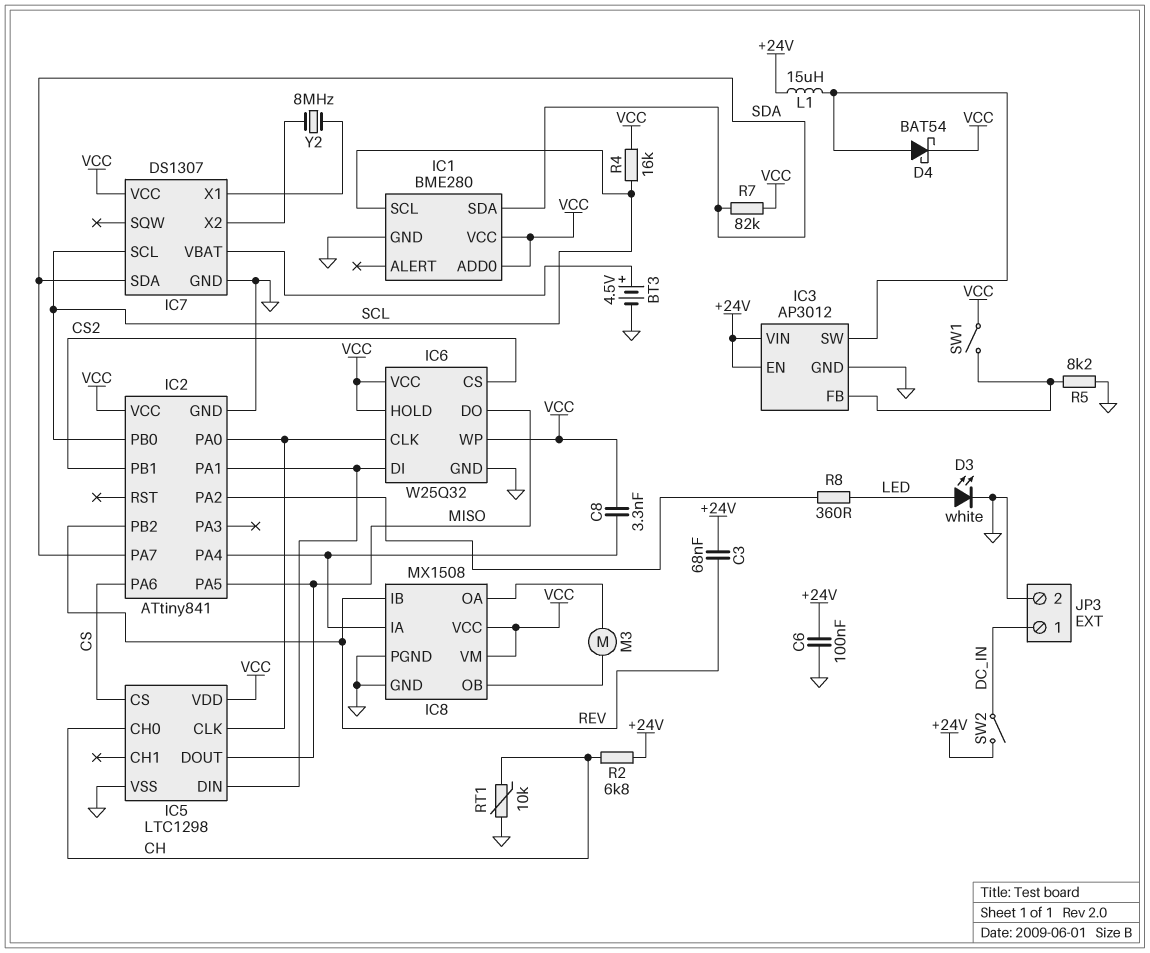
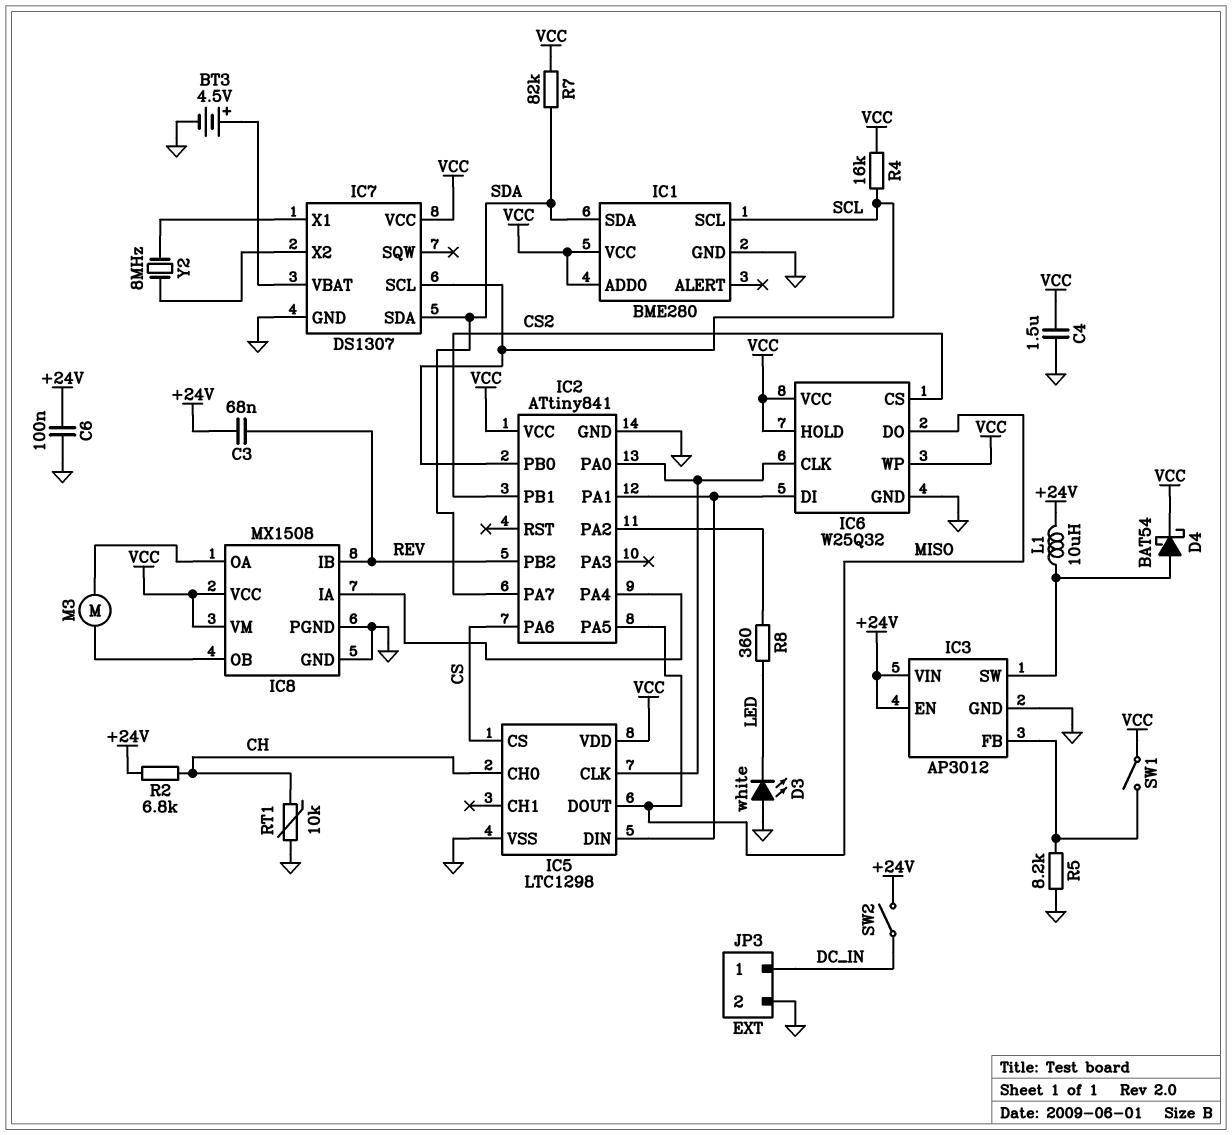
C4: none -> 1.5uF (GND, VCC)
C8: 3.3nF (IC2/PA4, VCC) -> none
D3: LED white (A LED, K GND) -> LED white (A GND, K LED)
L1: 15uH (+24V, IC3/SW) -> 10uH (+24V, IC3/SW)

